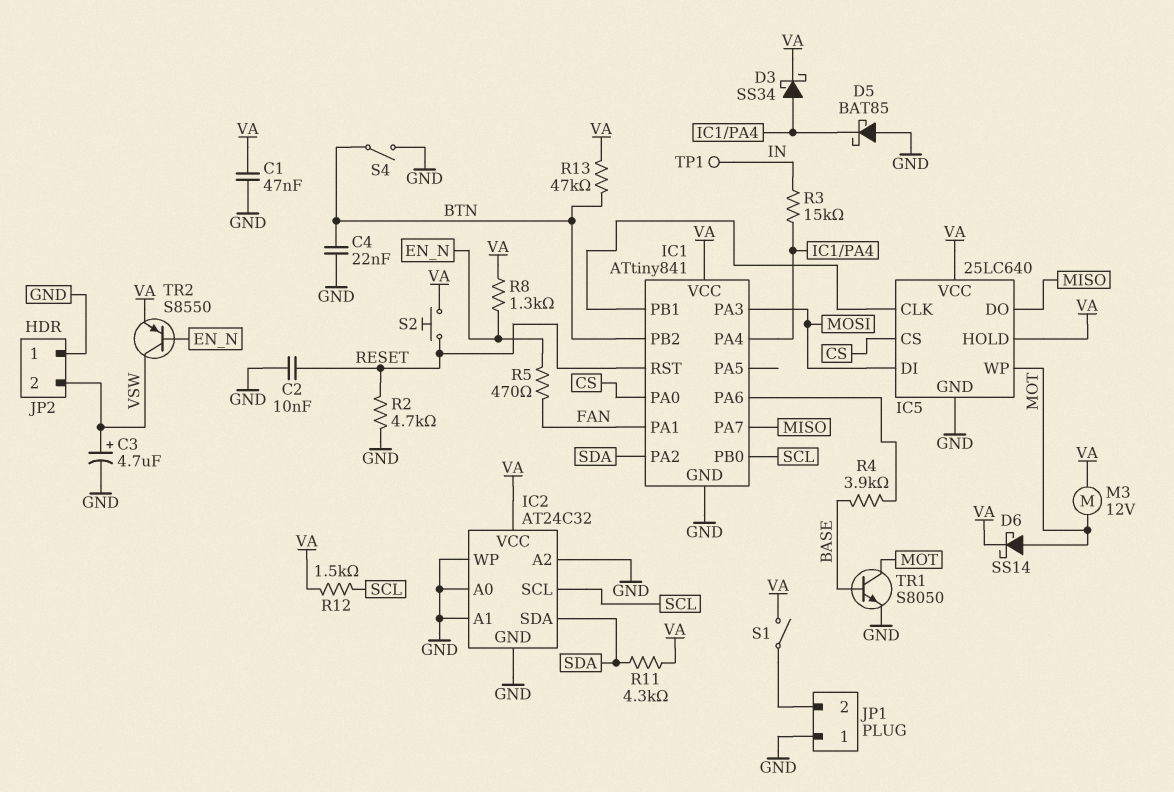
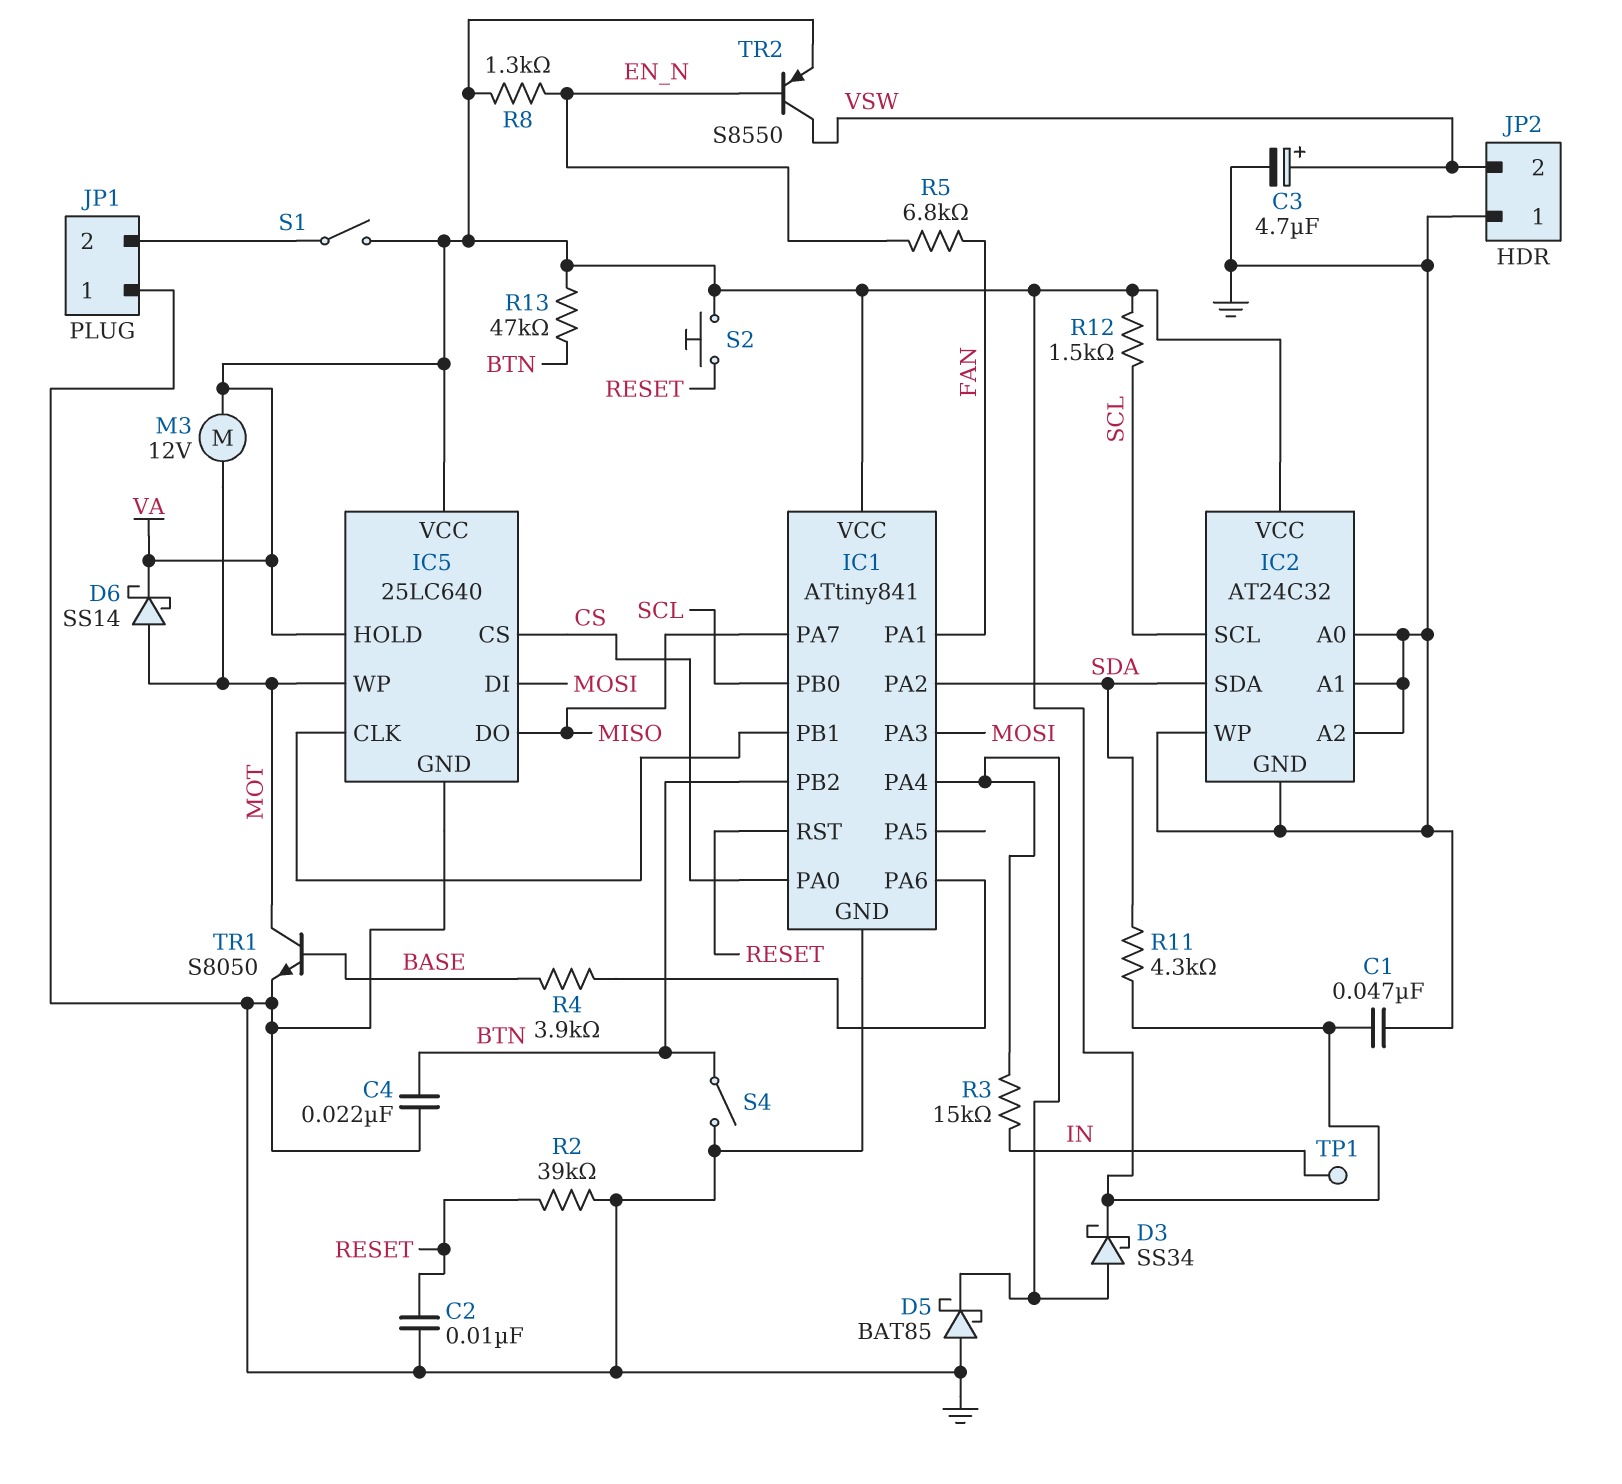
R2: 4.7k (GND, RESET) -> 39k (GND, RESET)
R5: 470 (EN_N, FAN) -> 6.8k (EN_N, FAN)

